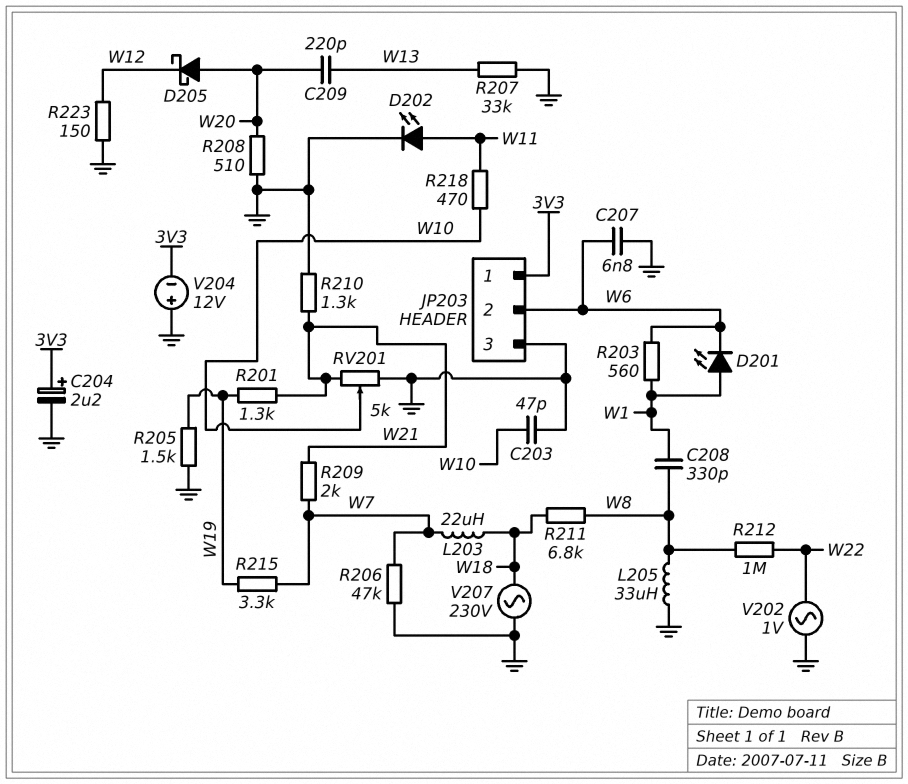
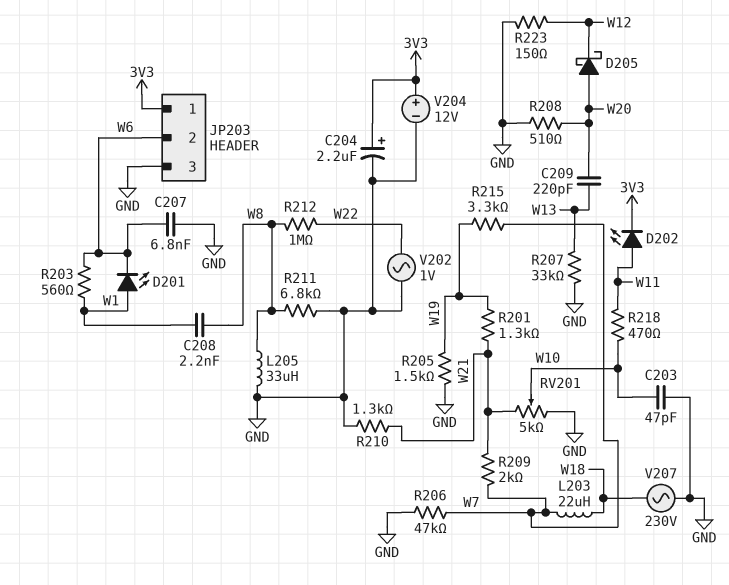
C208: 330pF (W1, W8) -> 2.2nF (W1, W8)
D202: LED (A W11, K GND) -> LED (A W11, K 3V3)
R211: 6.8k (W8, W18) -> 6.8k (GND, W8)
V204: 12V (plus GND, minus 3V3) -> 12V (plus 3V3, minus GND)

